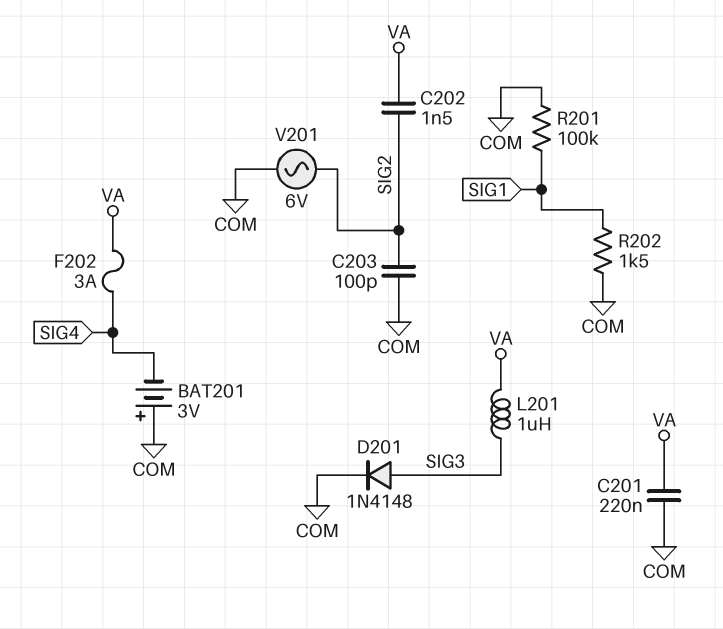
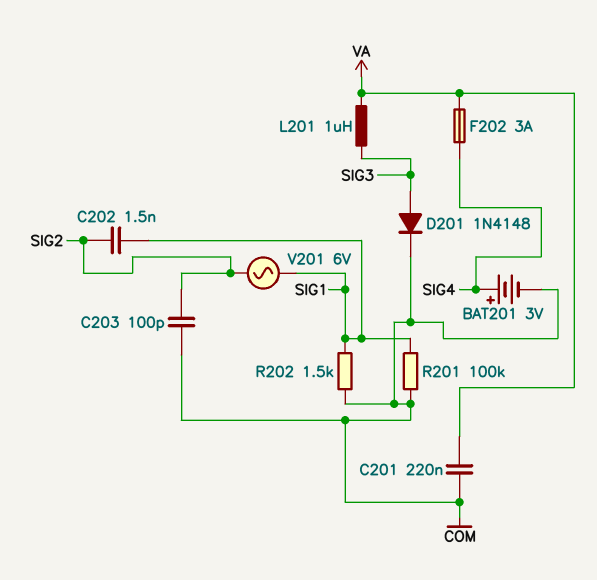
BAT201: 3V (plus COM, minus SIG4) -> 3V (plus SIG4, minus COM)
C202: 1.5nF (SIG2, VA) -> 1.5nF (SIG1, SIG2)
V201: AC 6V (COM, SIG2) -> AC 6V (SIG1, SIG2)

